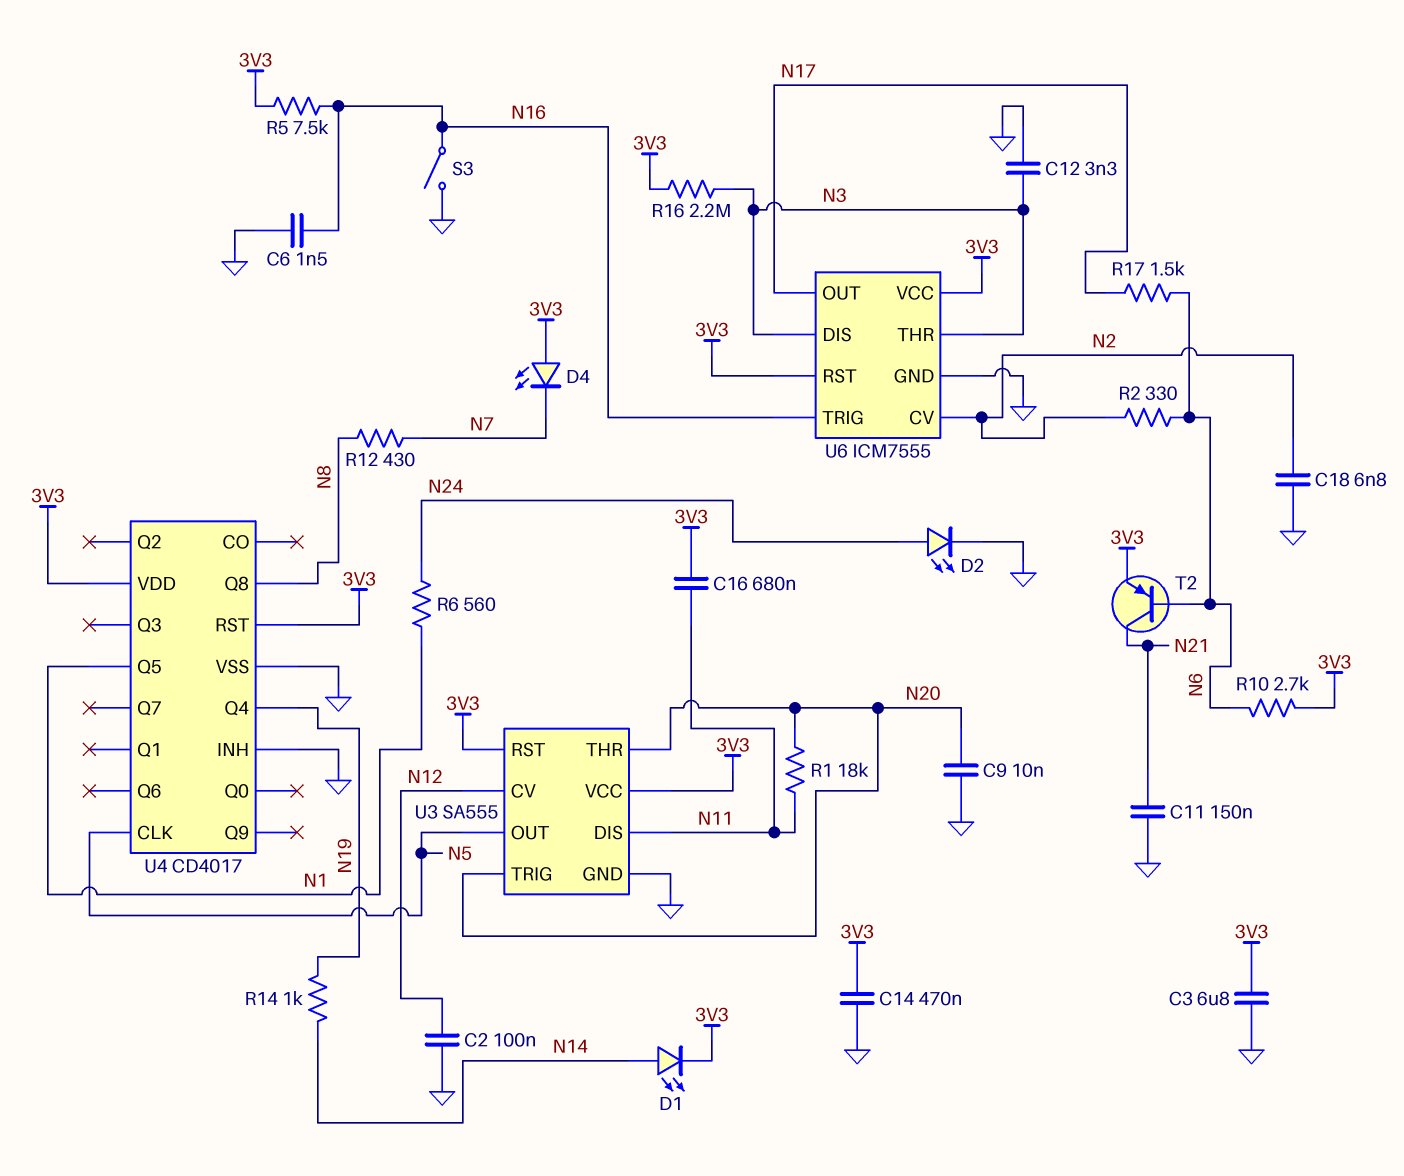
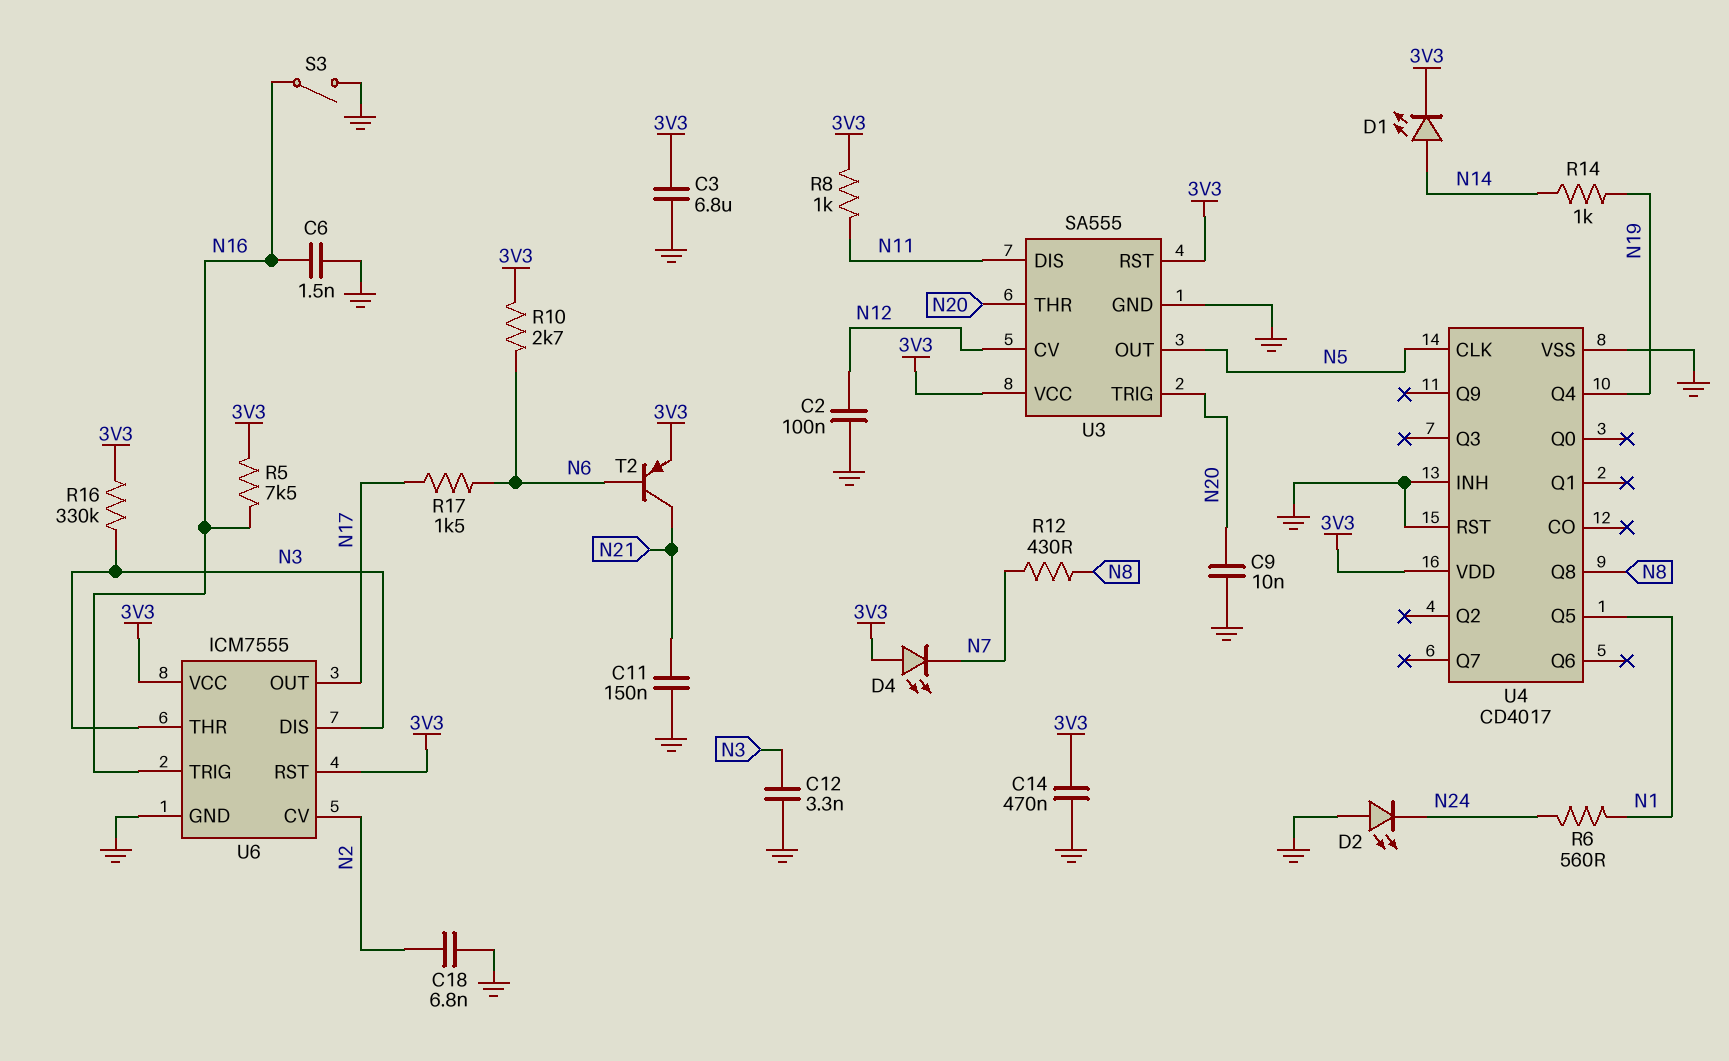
C16: 680nF (3V3, N11) -> none
D2: LED (A N24, K GND) -> LED (A GND, K N24)
R1: 18k (N11, N20) -> none
R2: 330 (N2, N6) -> none
R8: none -> 1k (3V3, N11)
R16: 2.2M (3V3, N3) -> 330k (3V3, N3)
U4 pin RST: 3V3 -> GND

